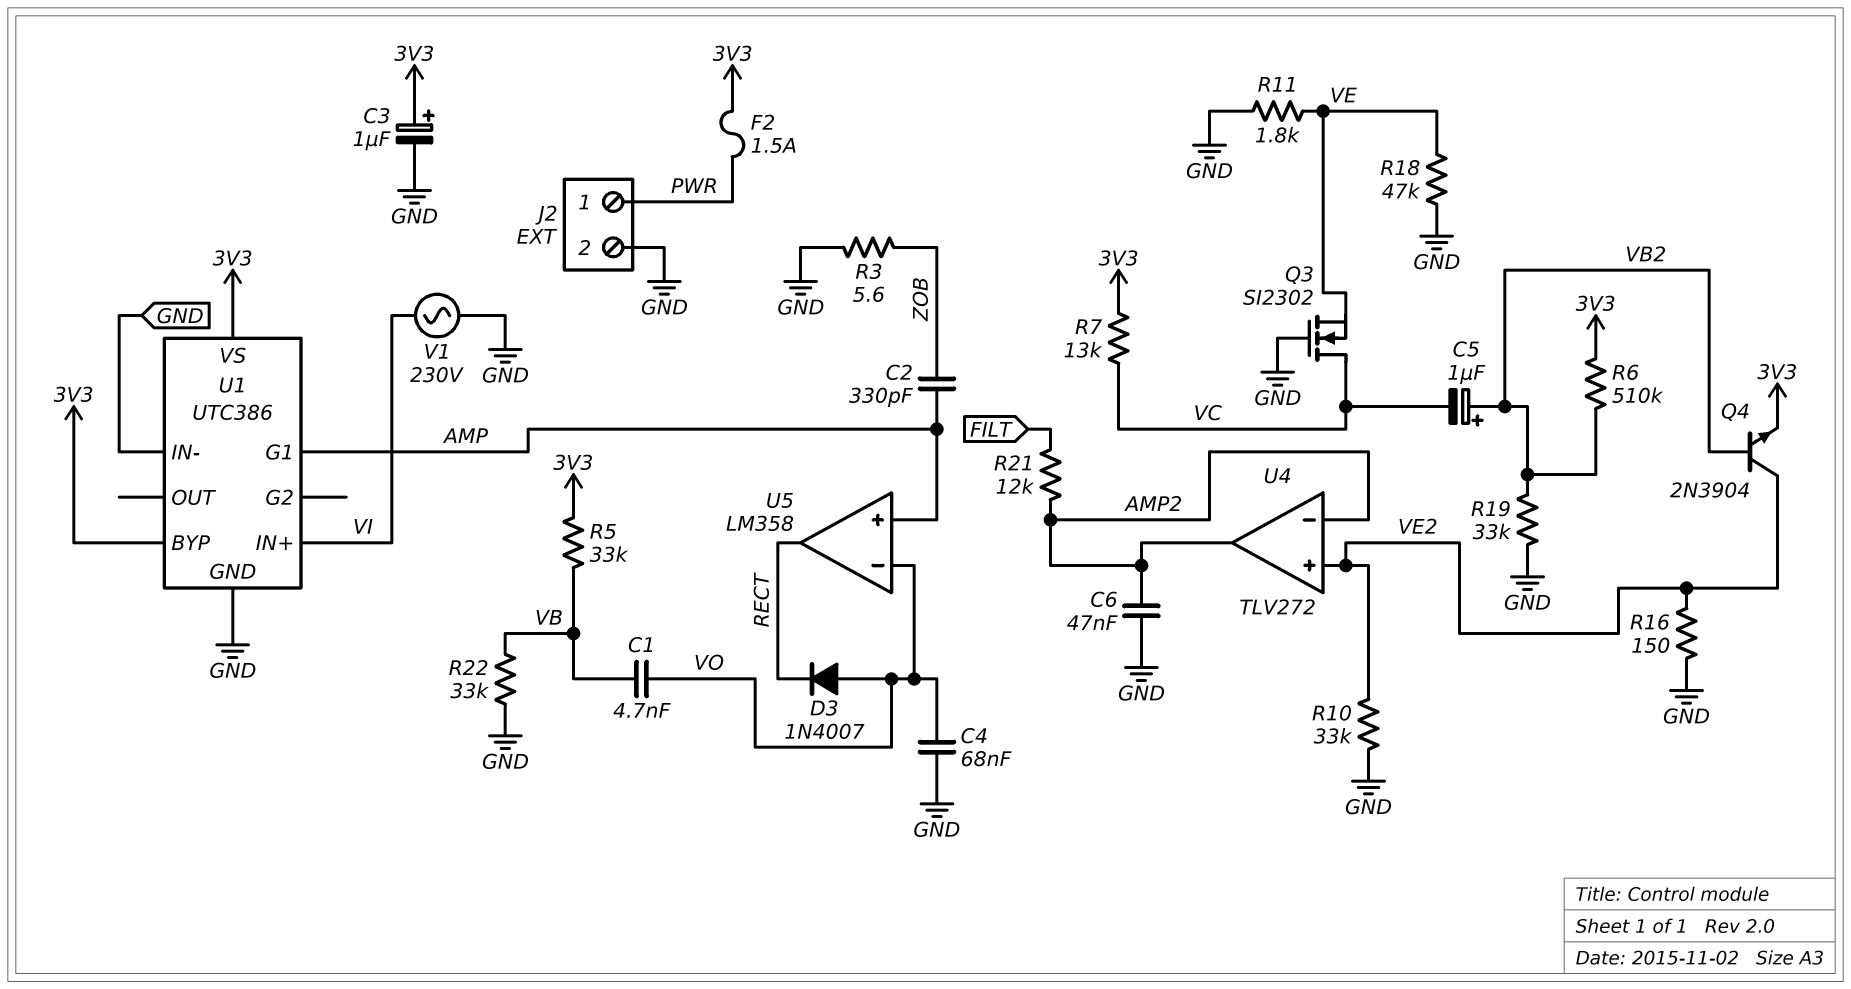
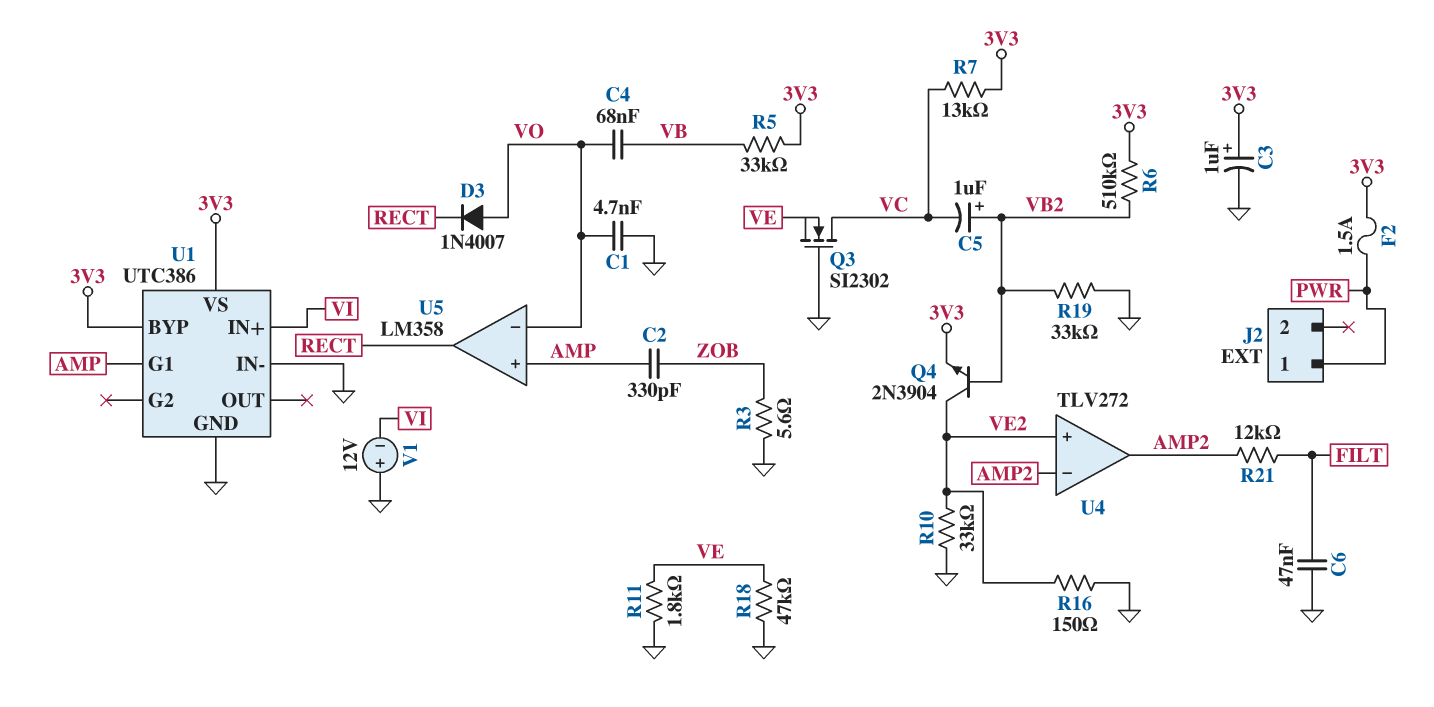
C1: 4.7nF (VB, VO) -> 4.7nF (GND, VO)
C4: 68nF (GND, VO) -> 68nF (VB, VO)
C6: 47nF (AMP2, GND) -> 47nF (FILT, GND)
J2 pin 2: GND -> none
R22: 33k (GND, VB) -> none
V1: AC 230V (GND, VI) -> 12V (plus GND, minus VI)

